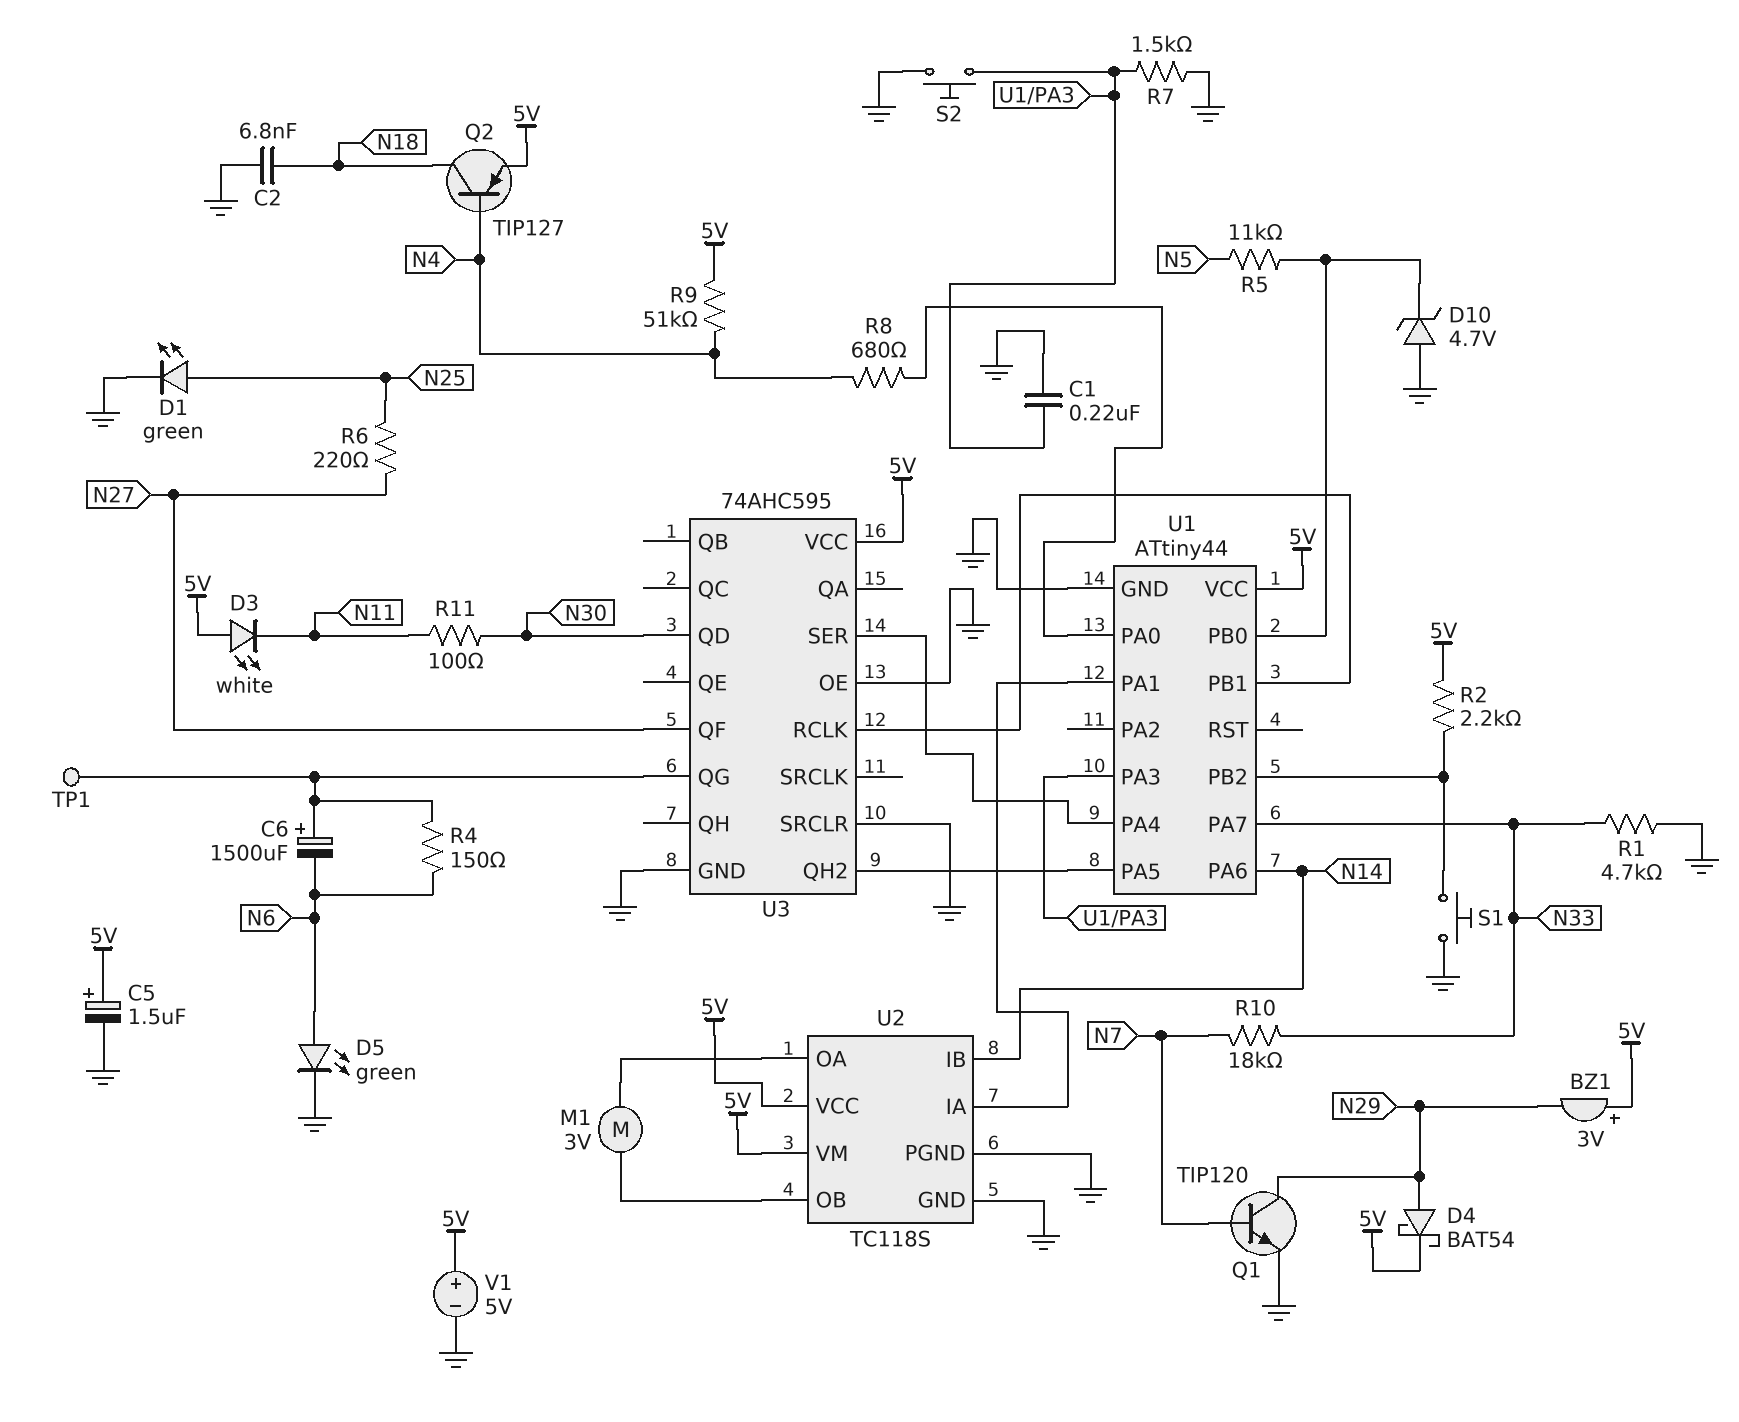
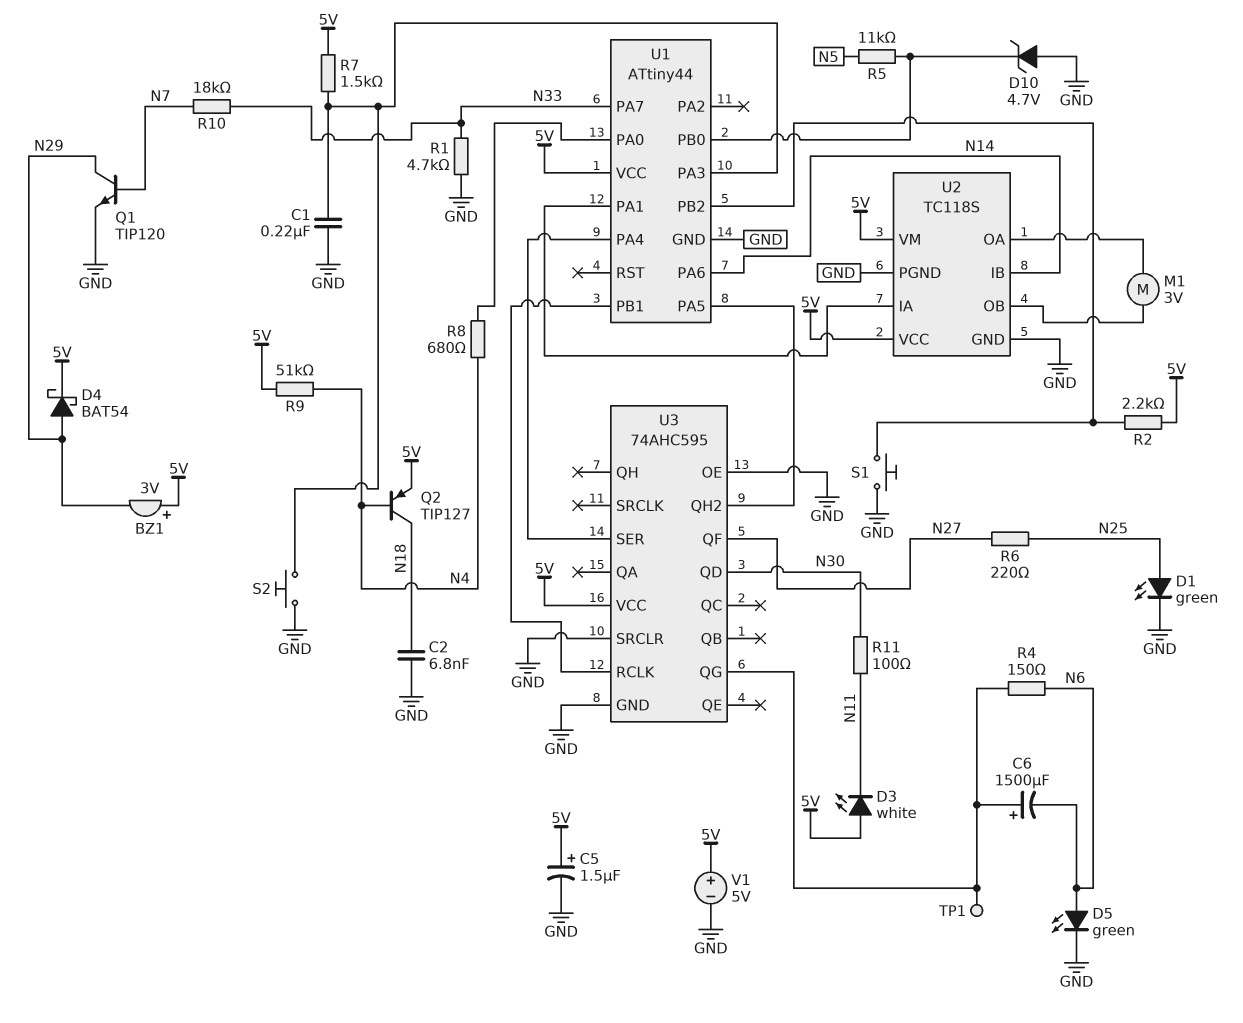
R7: 1.5k (GND, U1/PA3) -> 1.5k (5V, U1/PA3)

